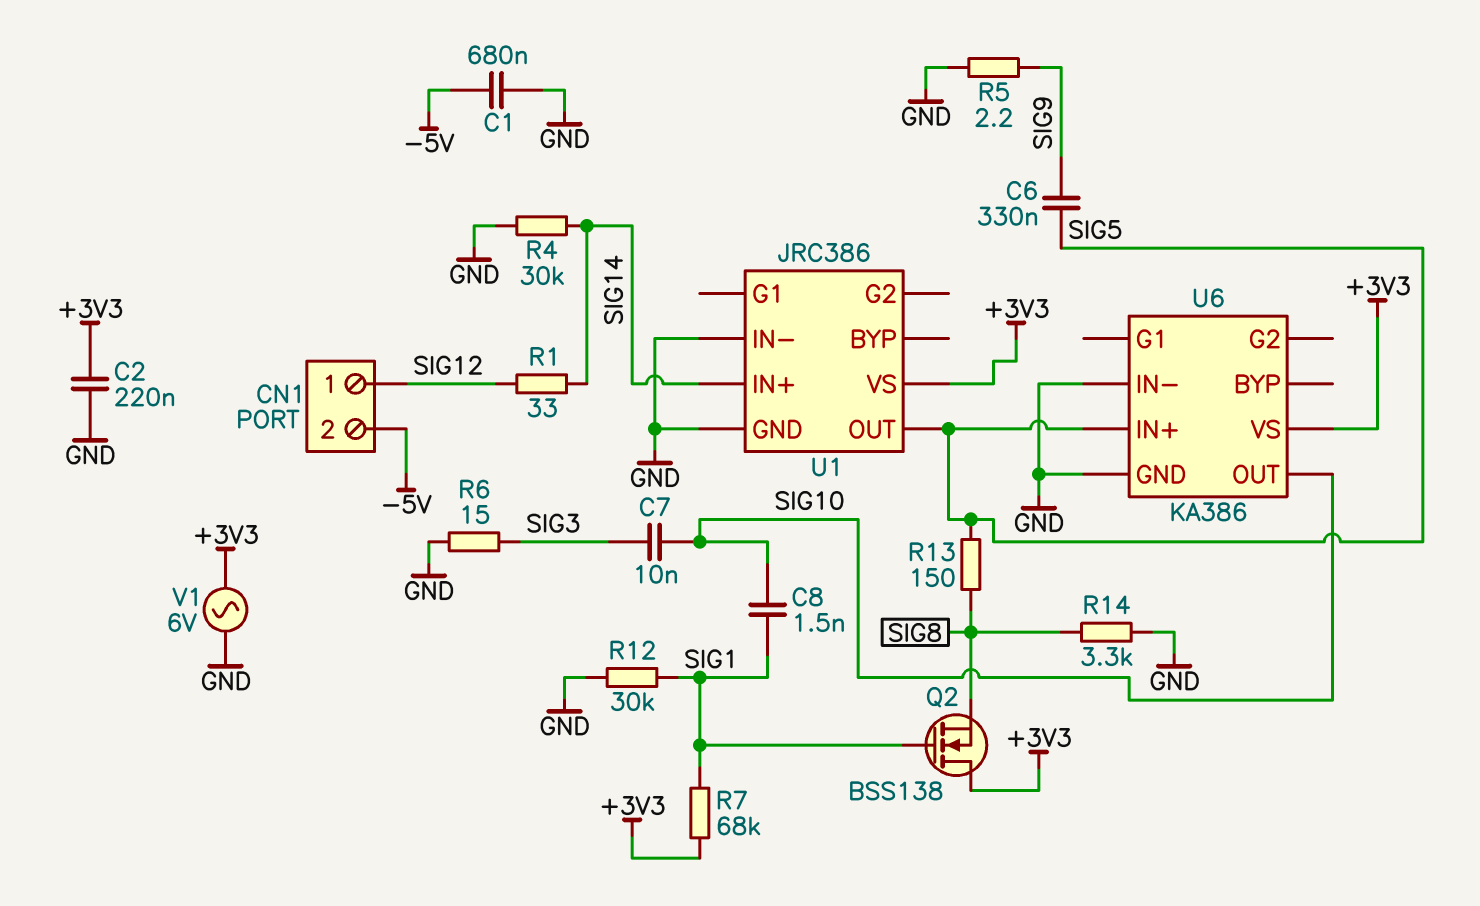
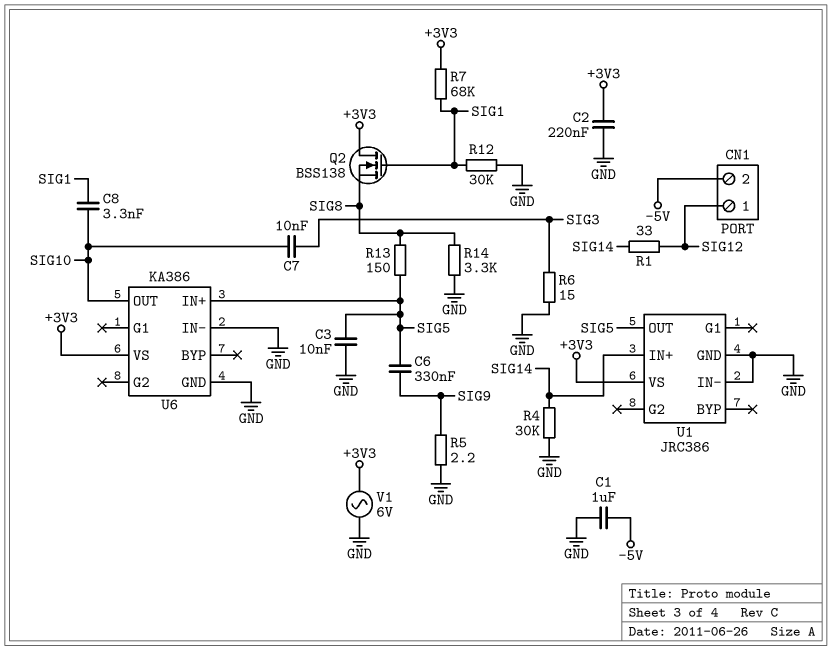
C1: 680nF (-5V, GND) -> 1uF (-5V, GND)
C3: none -> 10nF (GND, SIG5)
C8: 1.5nF (SIG1, SIG10) -> 3.3nF (SIG1, SIG10)

